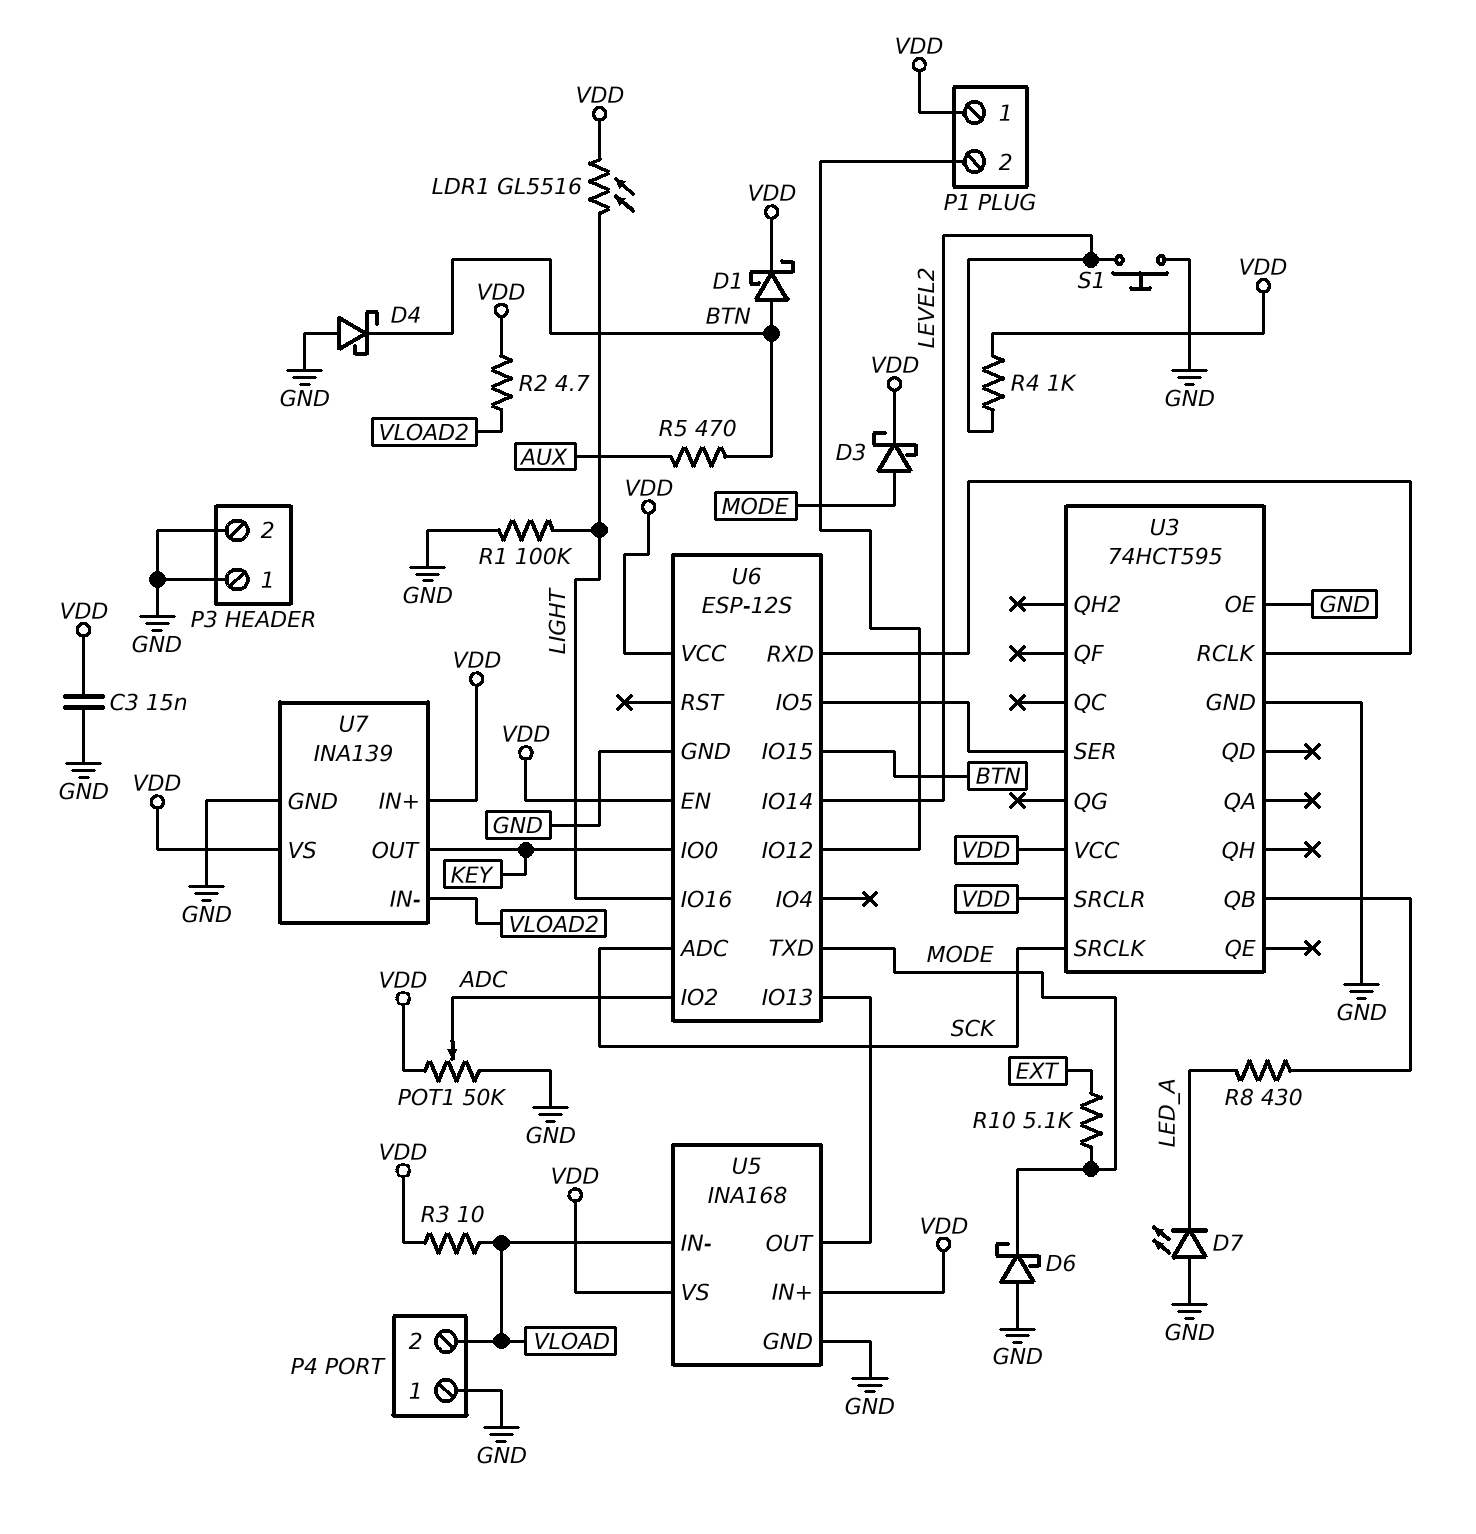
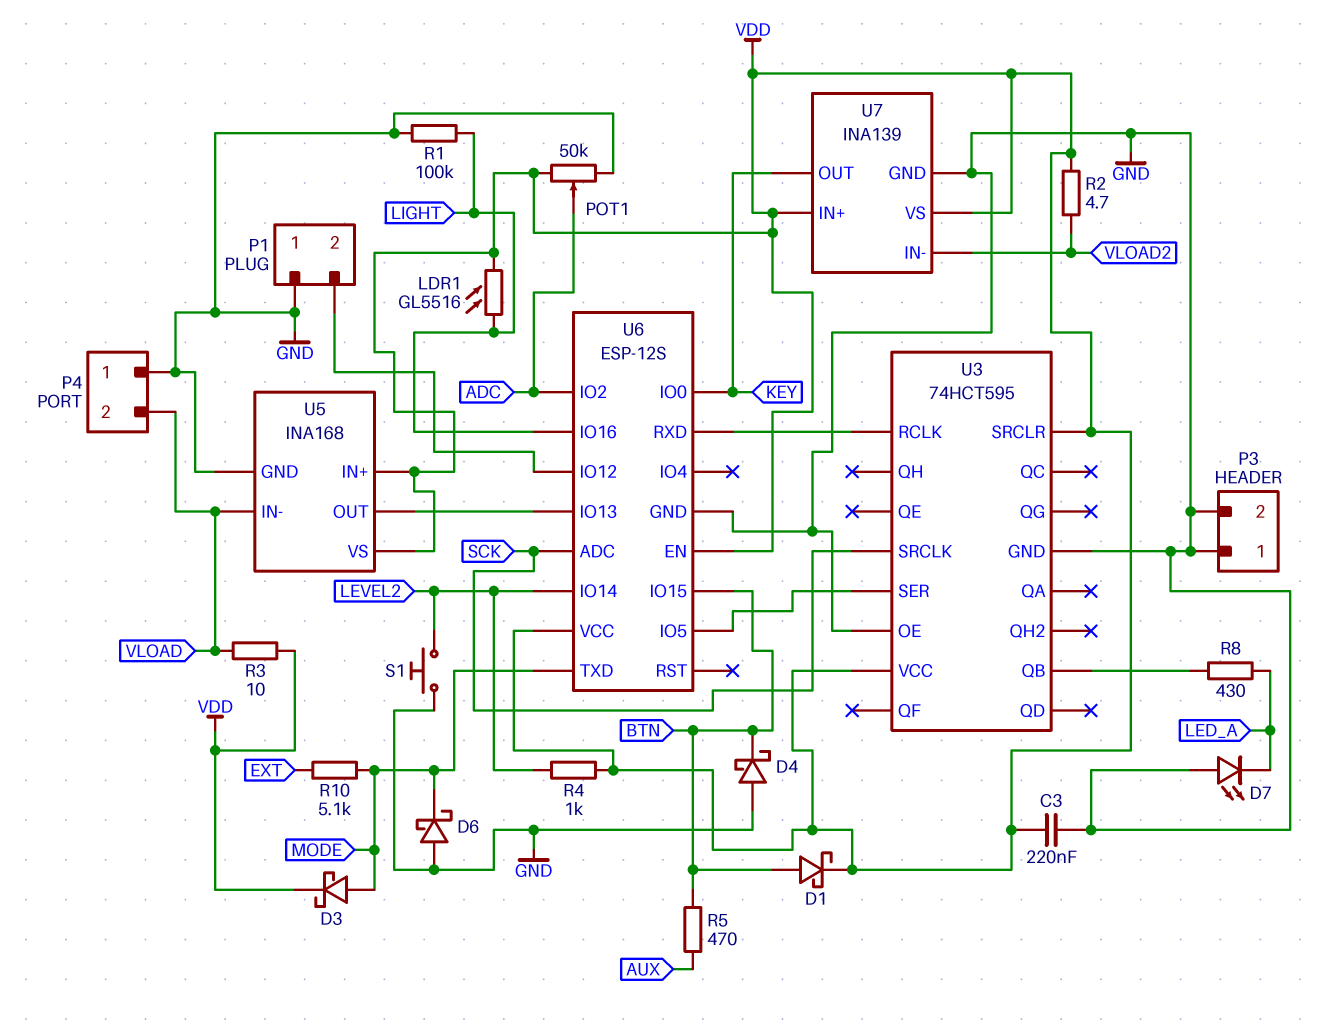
C3: 15nF (GND, VDD) -> 220nF (GND, VDD)
P1 pin 1: VDD -> GND

